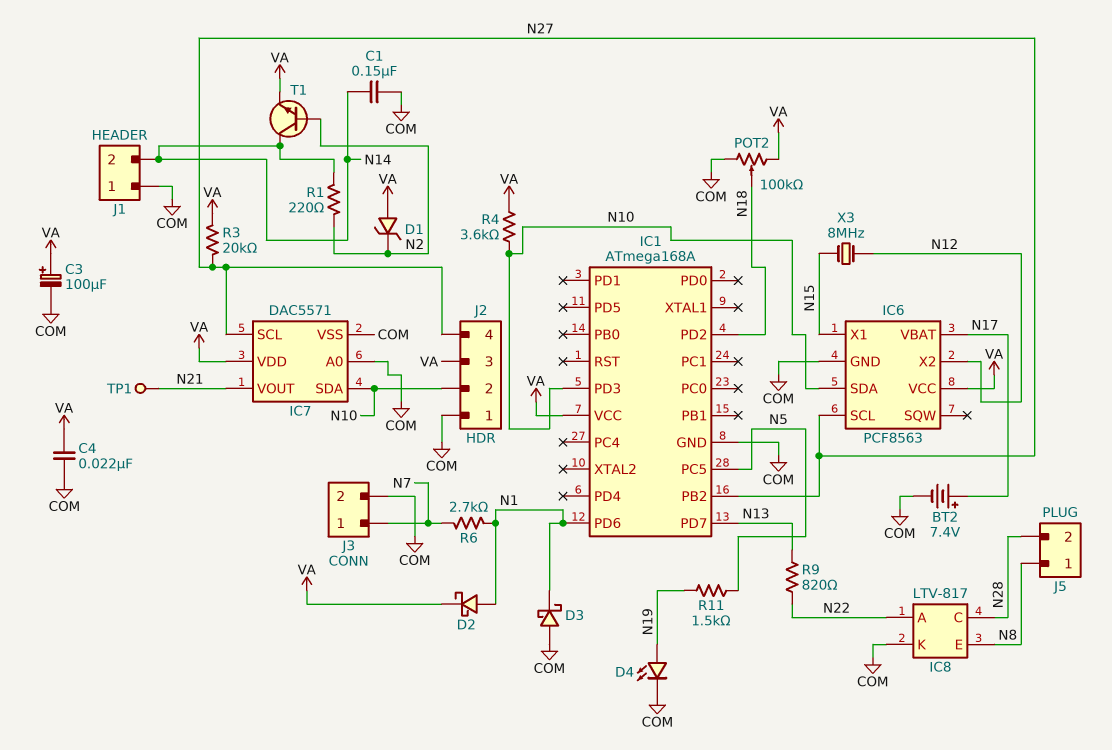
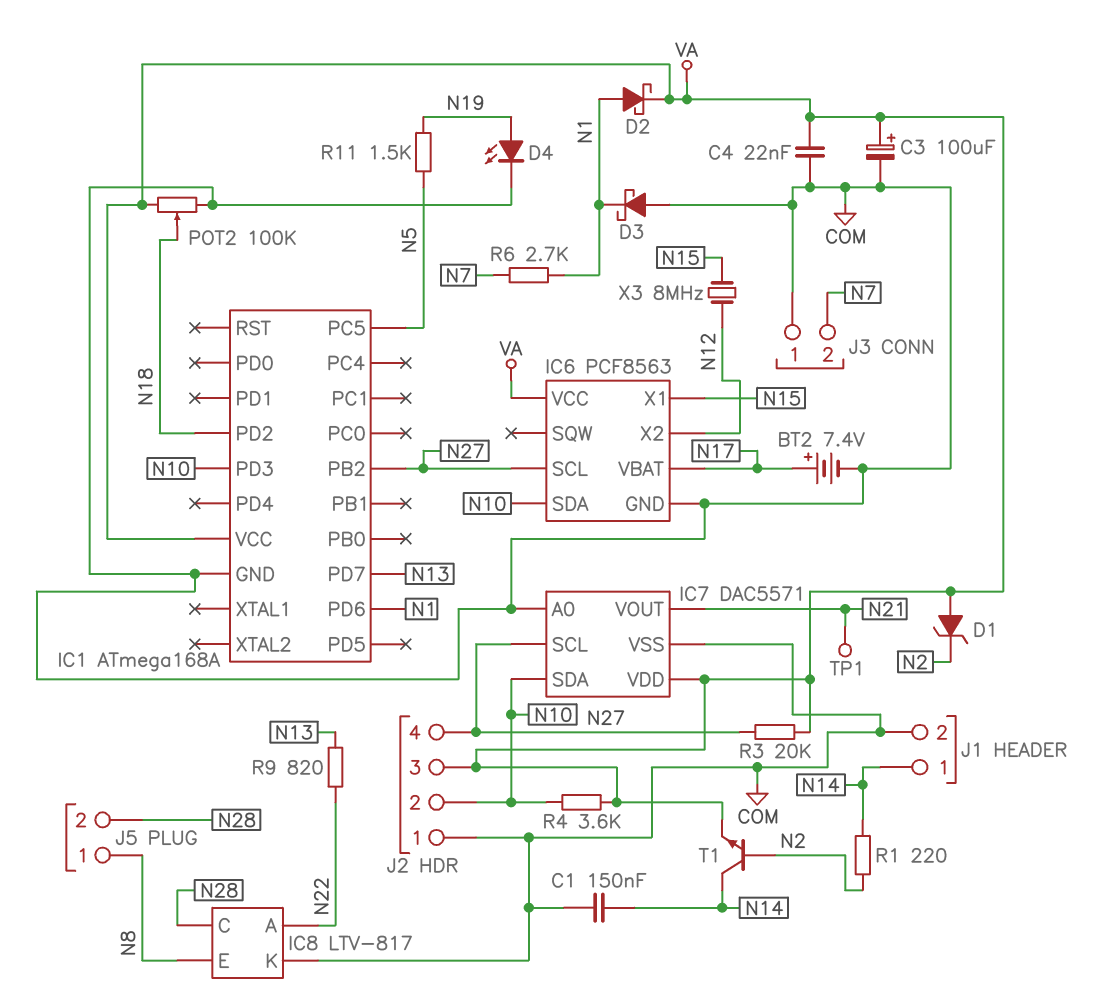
J1 pin 1: COM -> N14
J1 pin 2: N14 -> COM
J3 pin 1: N7 -> COM
J3 pin 2: COM -> N7

